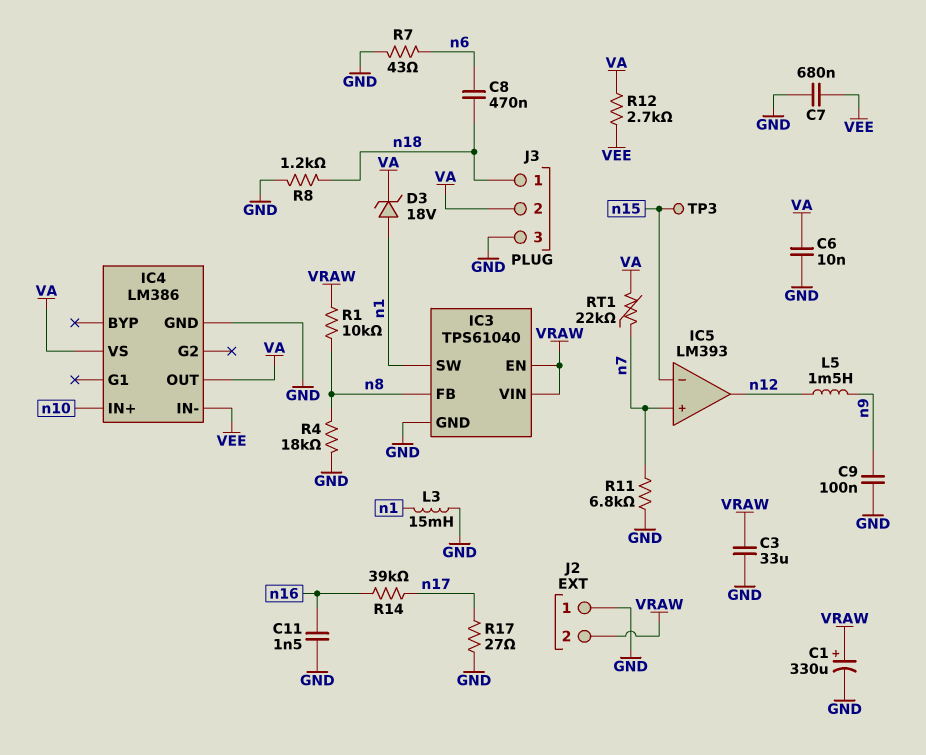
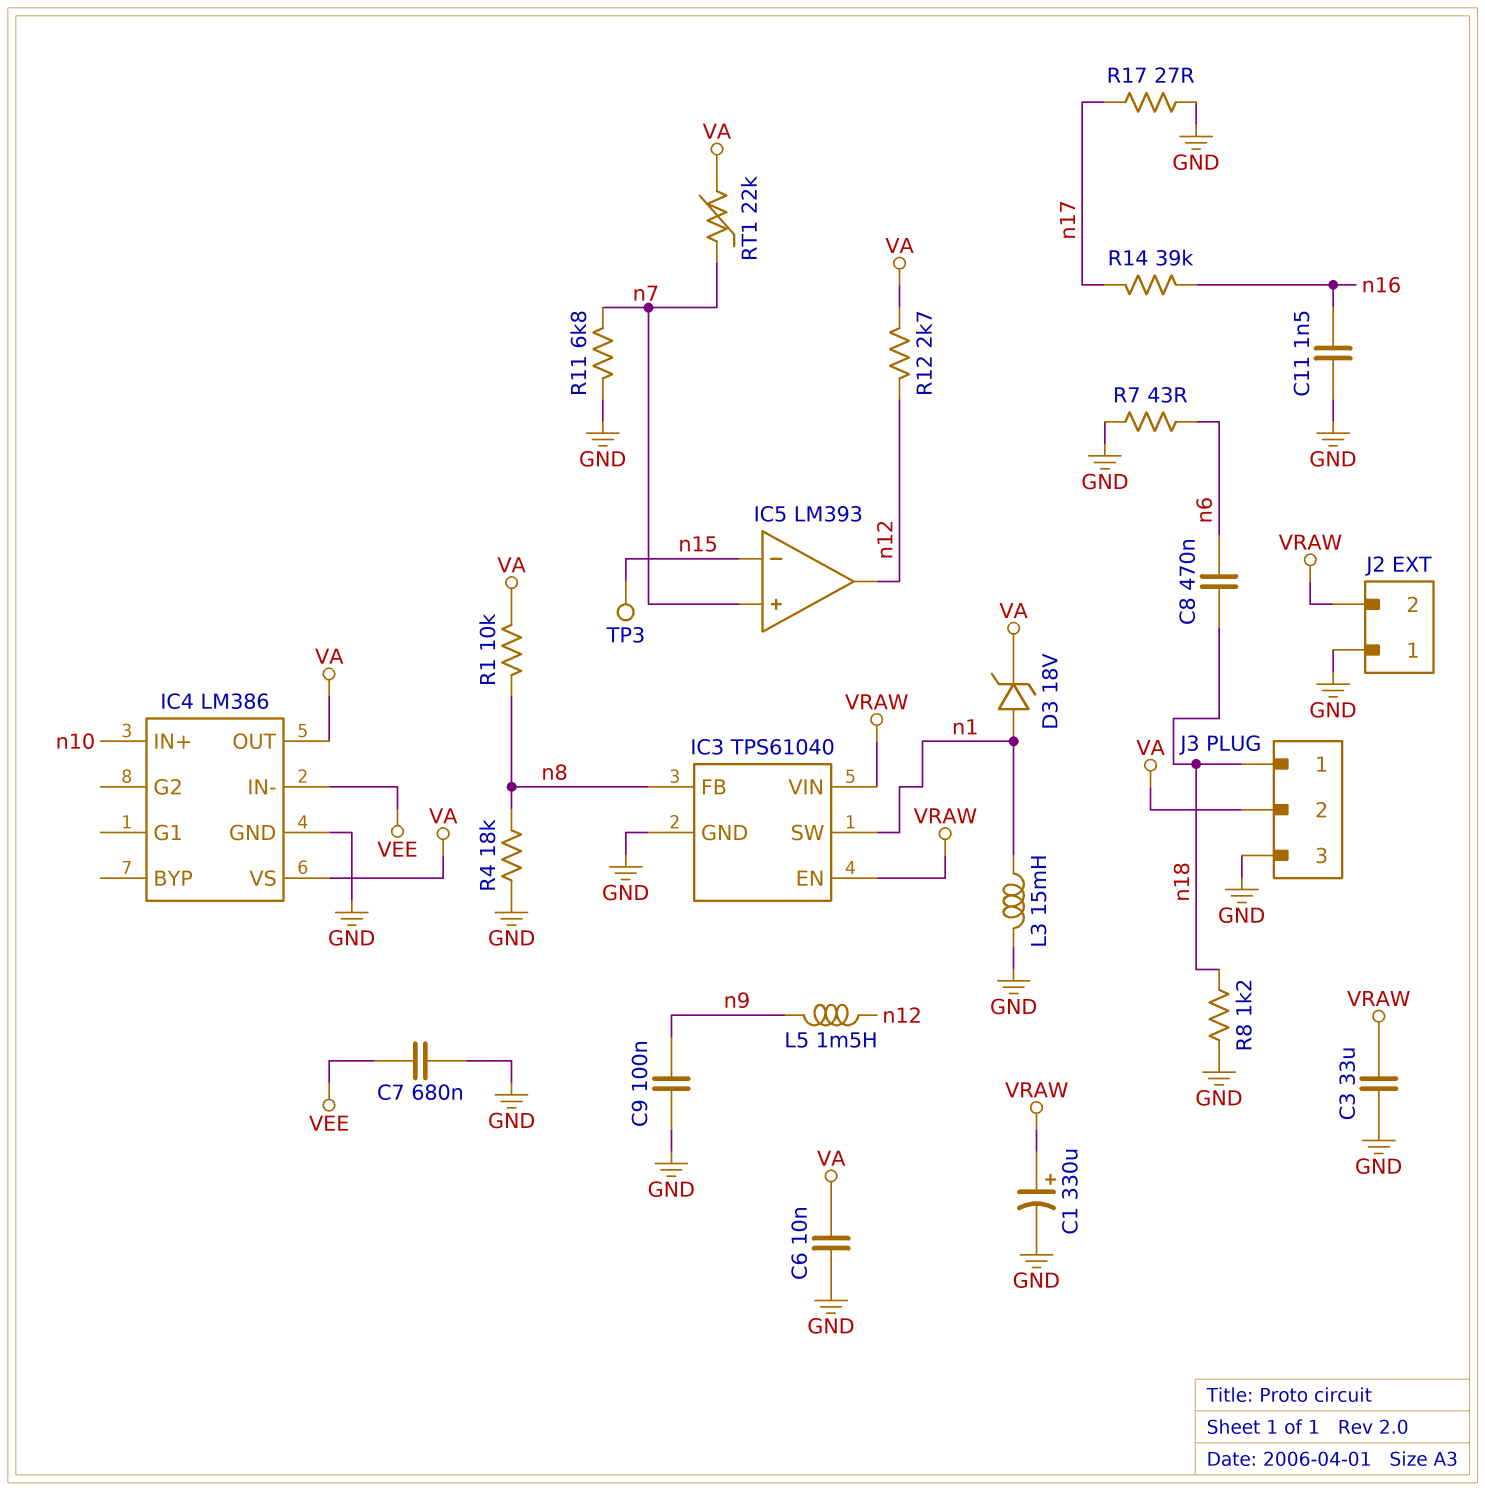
R1: 10k (VRAW, n8) -> 10k (VA, n8)
R12: 2.7k (VA, VEE) -> 2.7k (VA, n12)

